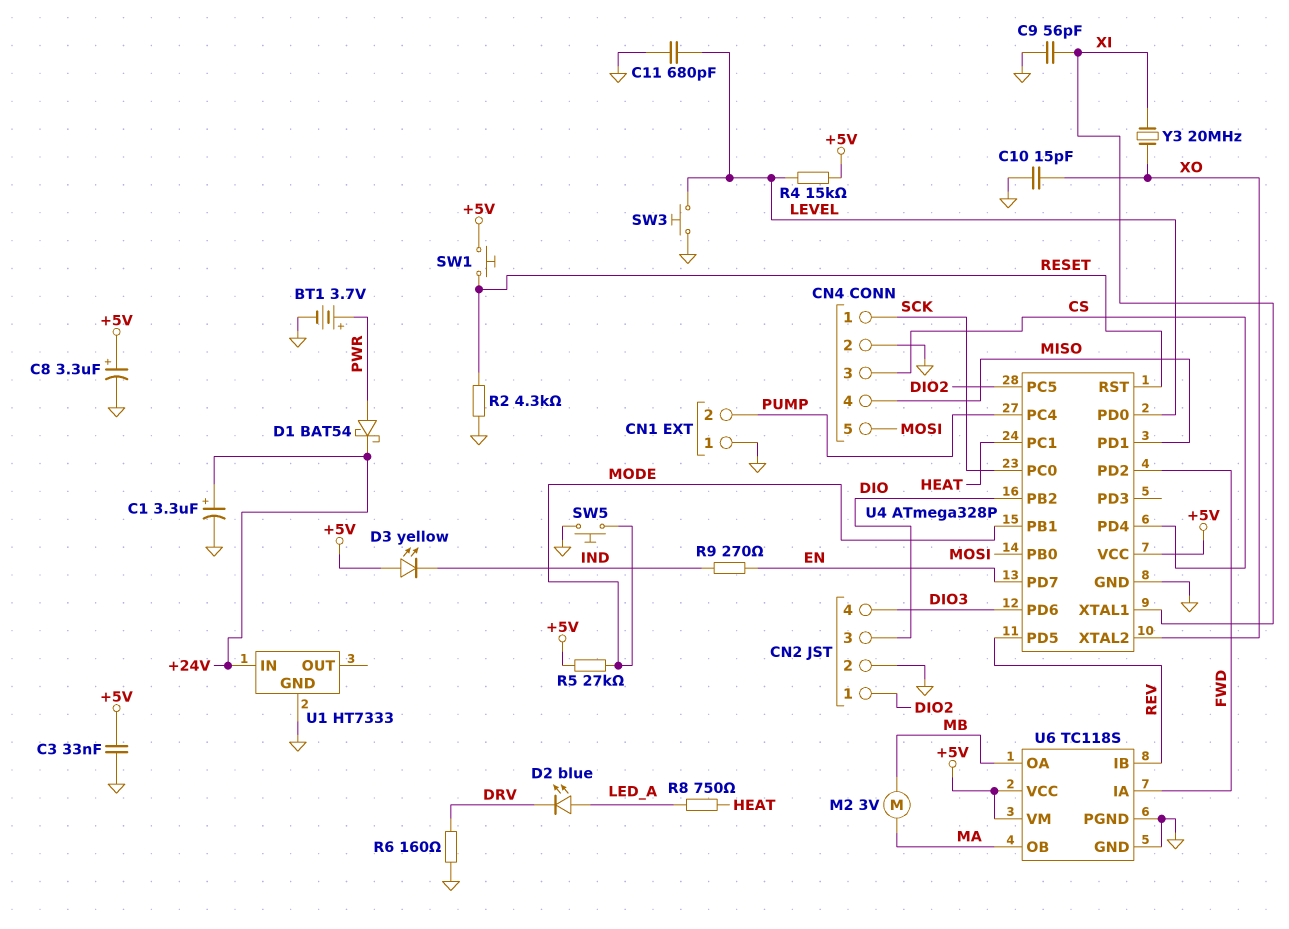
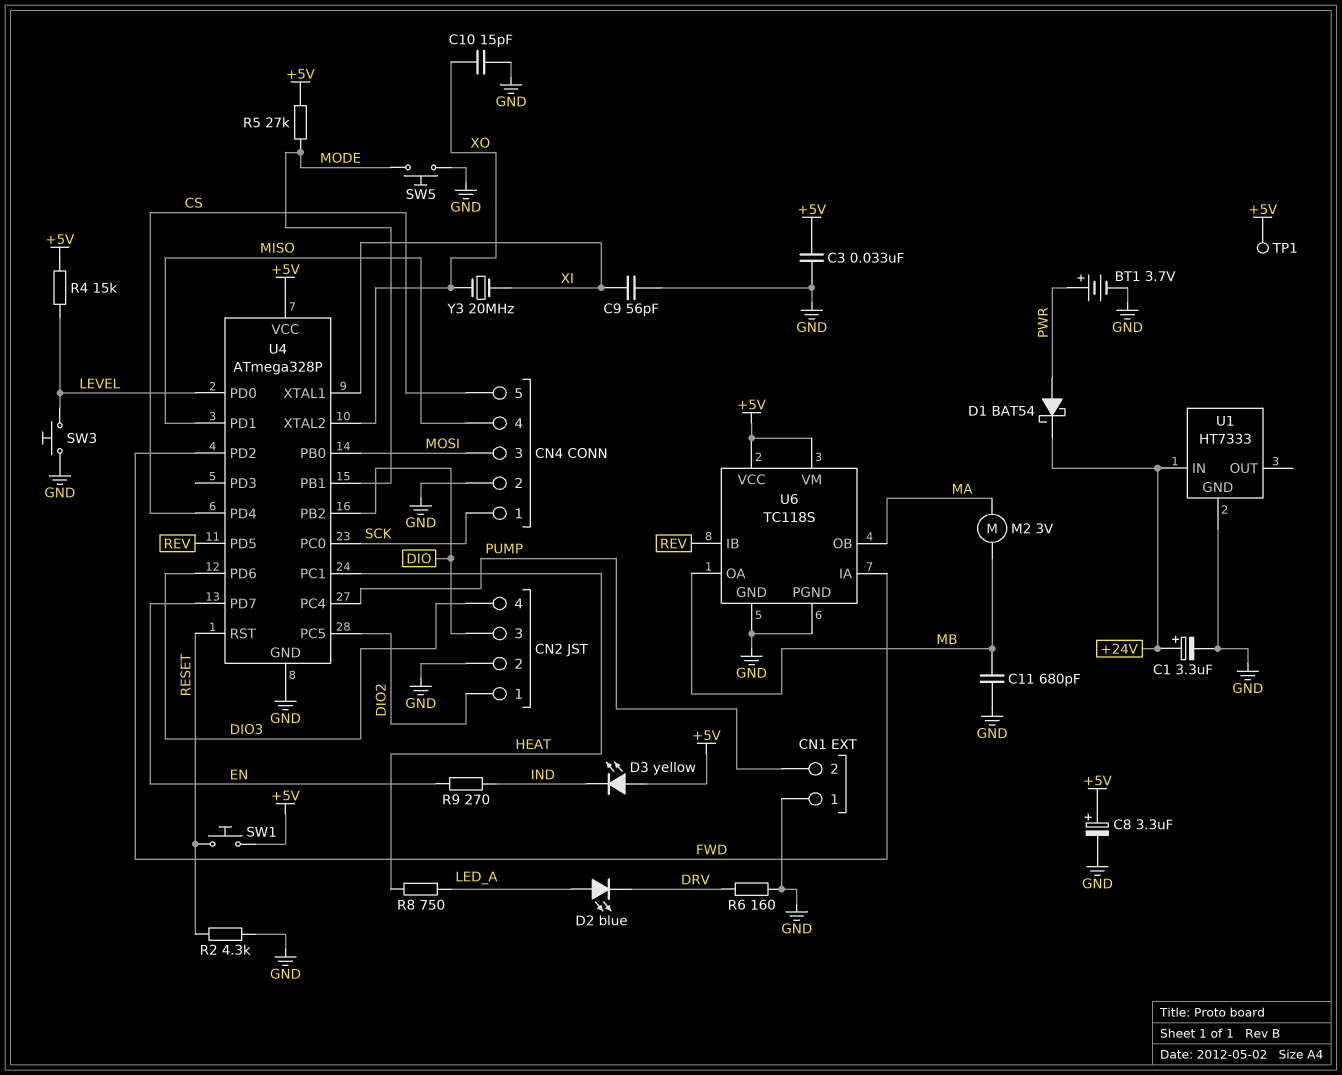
C11: 680pF (GND, LEVEL) -> 680pF (GND, MB)
CN4 pin 3: CS -> MOSI
CN4 pin 5: MOSI -> CS
TP1: none -> test point (+5V)

